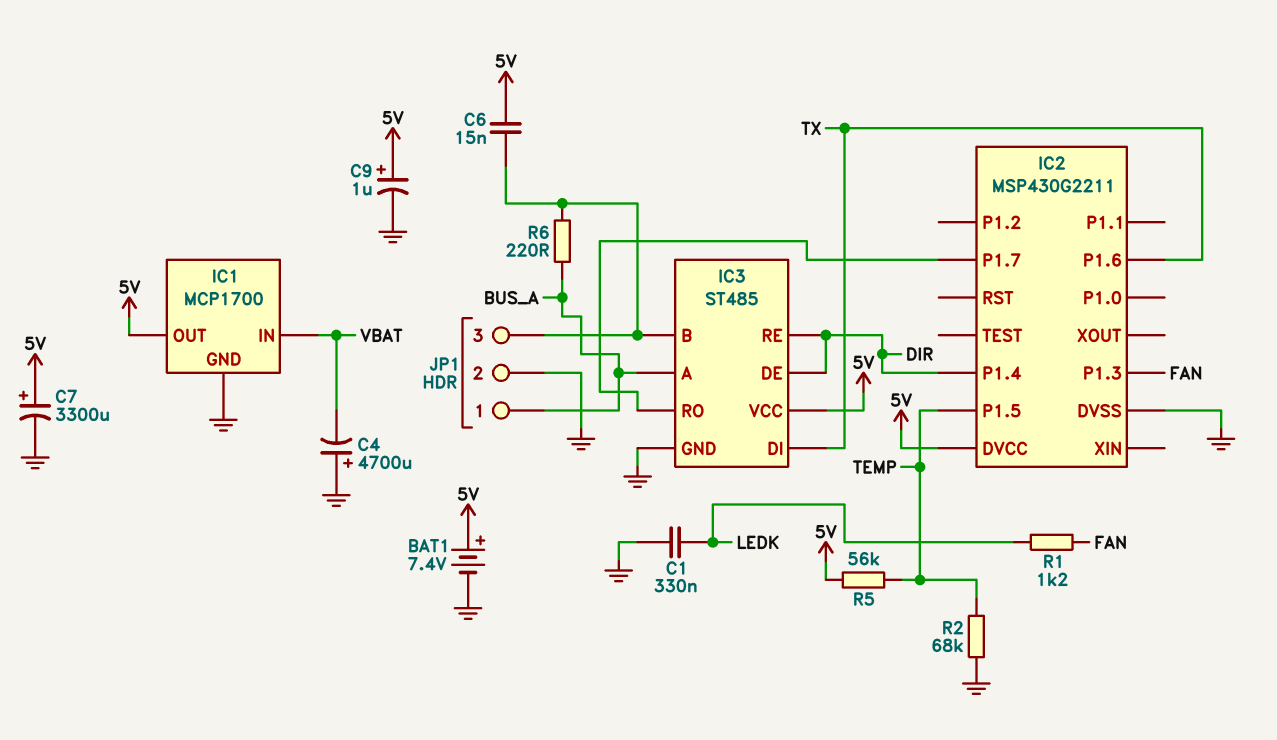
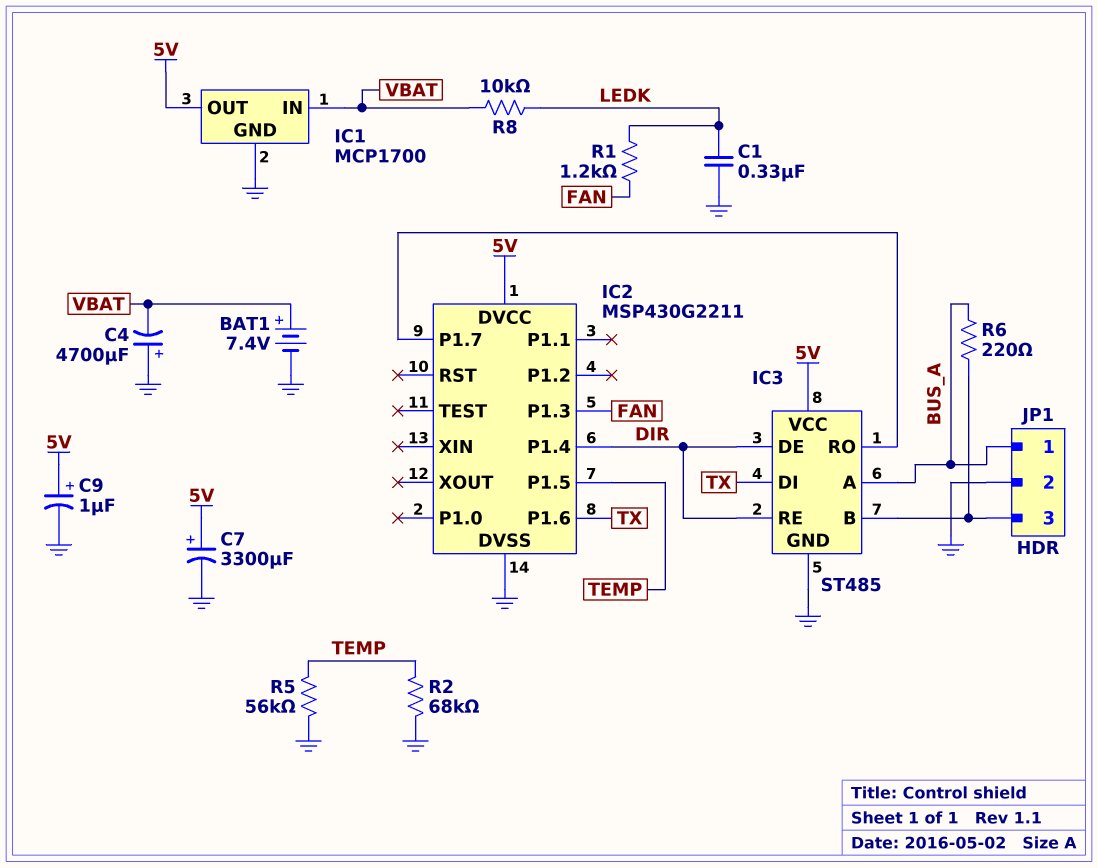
BAT1: 7.4V (plus 5V, minus GND) -> 7.4V (plus VBAT, minus GND)
C6: 15nF (5V, IC3/B) -> none
R5: 56k (5V, TEMP) -> 56k (GND, TEMP)
R8: none -> 10k (LEDK, VBAT)

